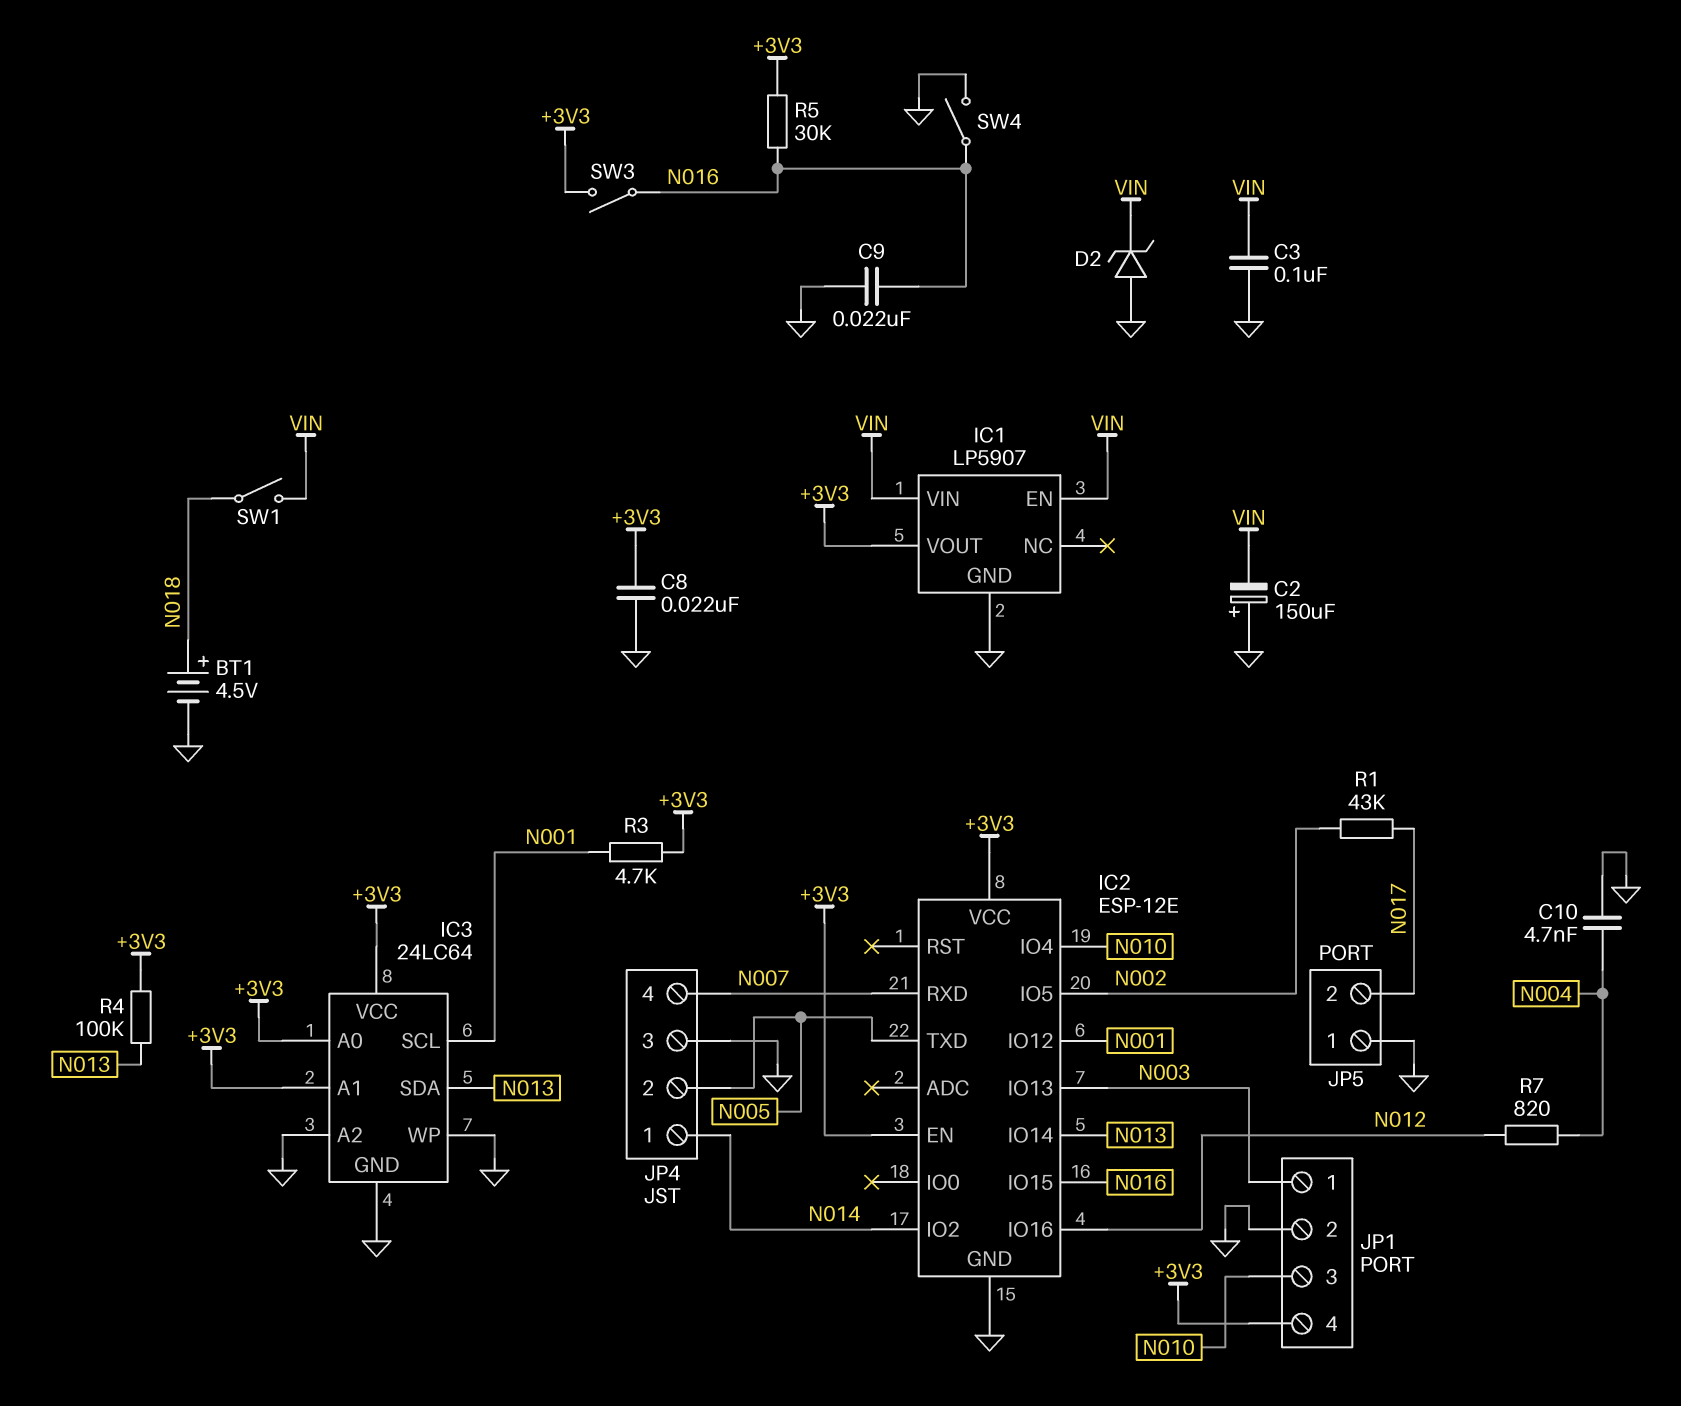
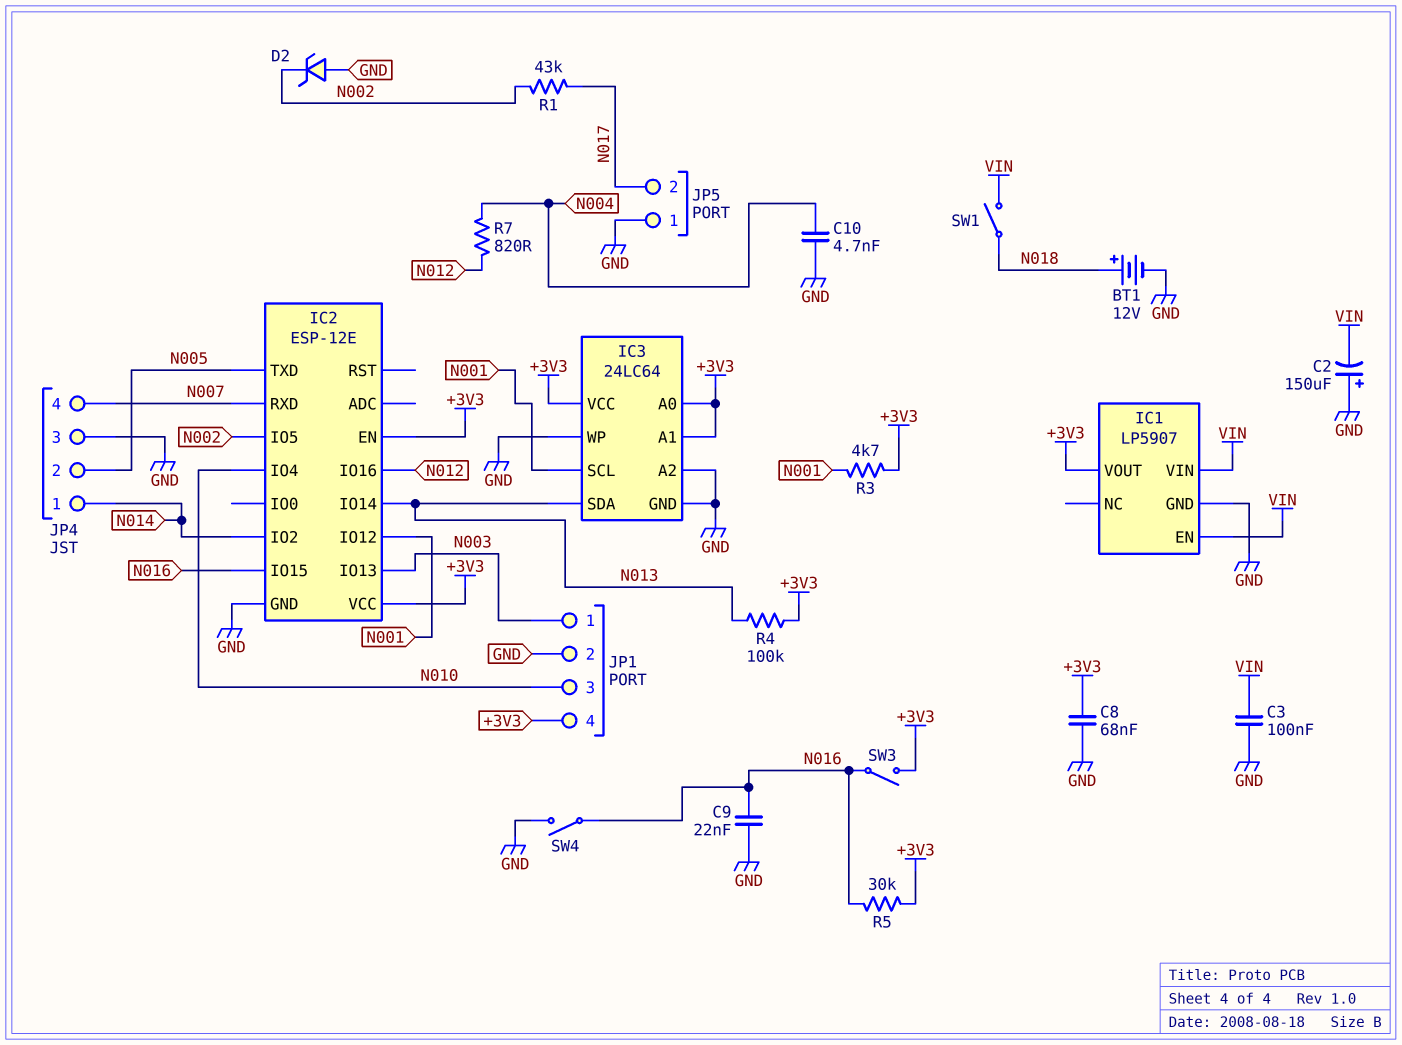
BT1: 4.5V (plus N018, minus GND) -> 12V (plus N018, minus GND)
C8: 22nF (+3V3, GND) -> 68nF (+3V3, GND)
D2: zener (A GND, K VIN) -> zener (A GND, K N002)

